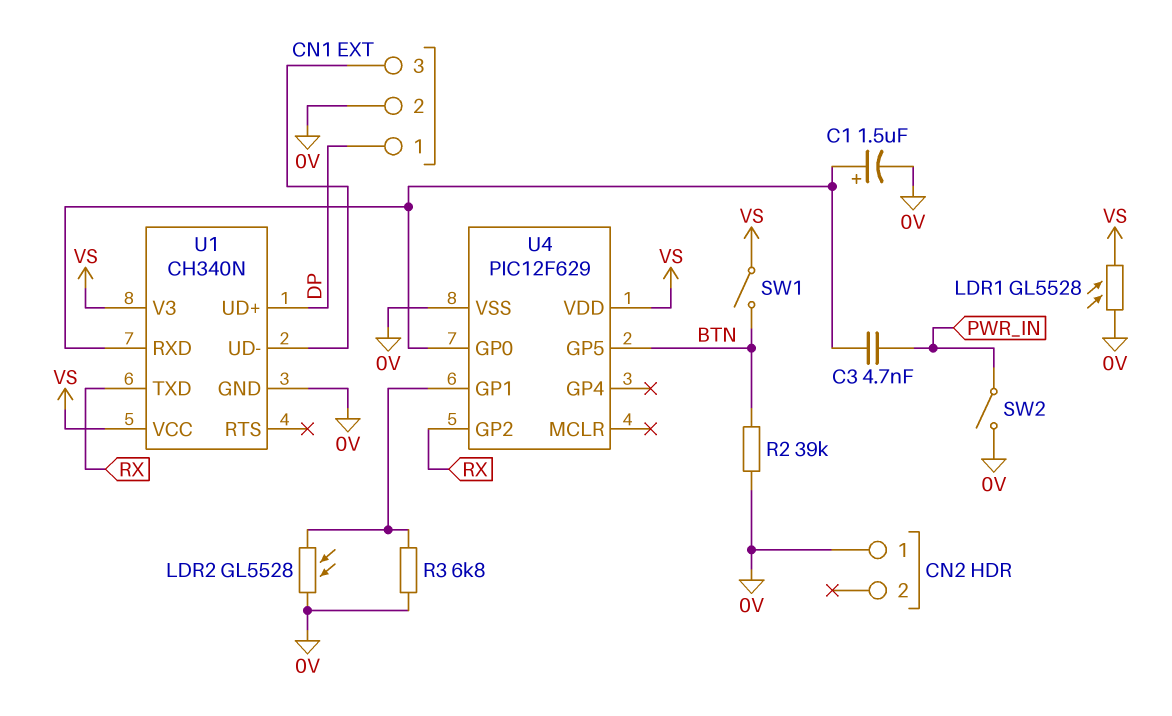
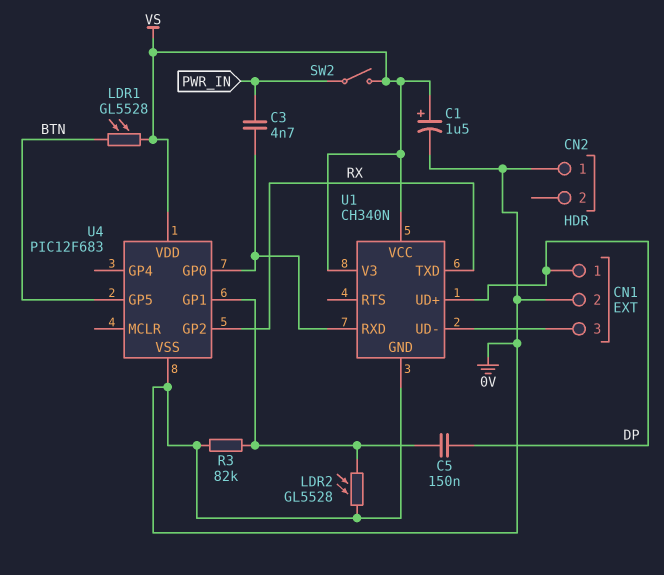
C1: 1.5uF (plus U1/RXD, minus 0V) -> 1.5uF (plus VS, minus 0V)
C5: none -> 150nF (DP, U4/GP1)
LDR1: GL5528 (0V, VS) -> GL5528 (BTN, VS)
R2: 39k (0V, BTN) -> none
R3: 6.8k (0V, U4/GP1) -> 82k (0V, U4/GP1)
SW1: switch (BTN, VS) -> none
SW2: switch (0V, PWR_IN) -> switch (PWR_IN, VS)
U4: PIC12F629 -> PIC12F683

